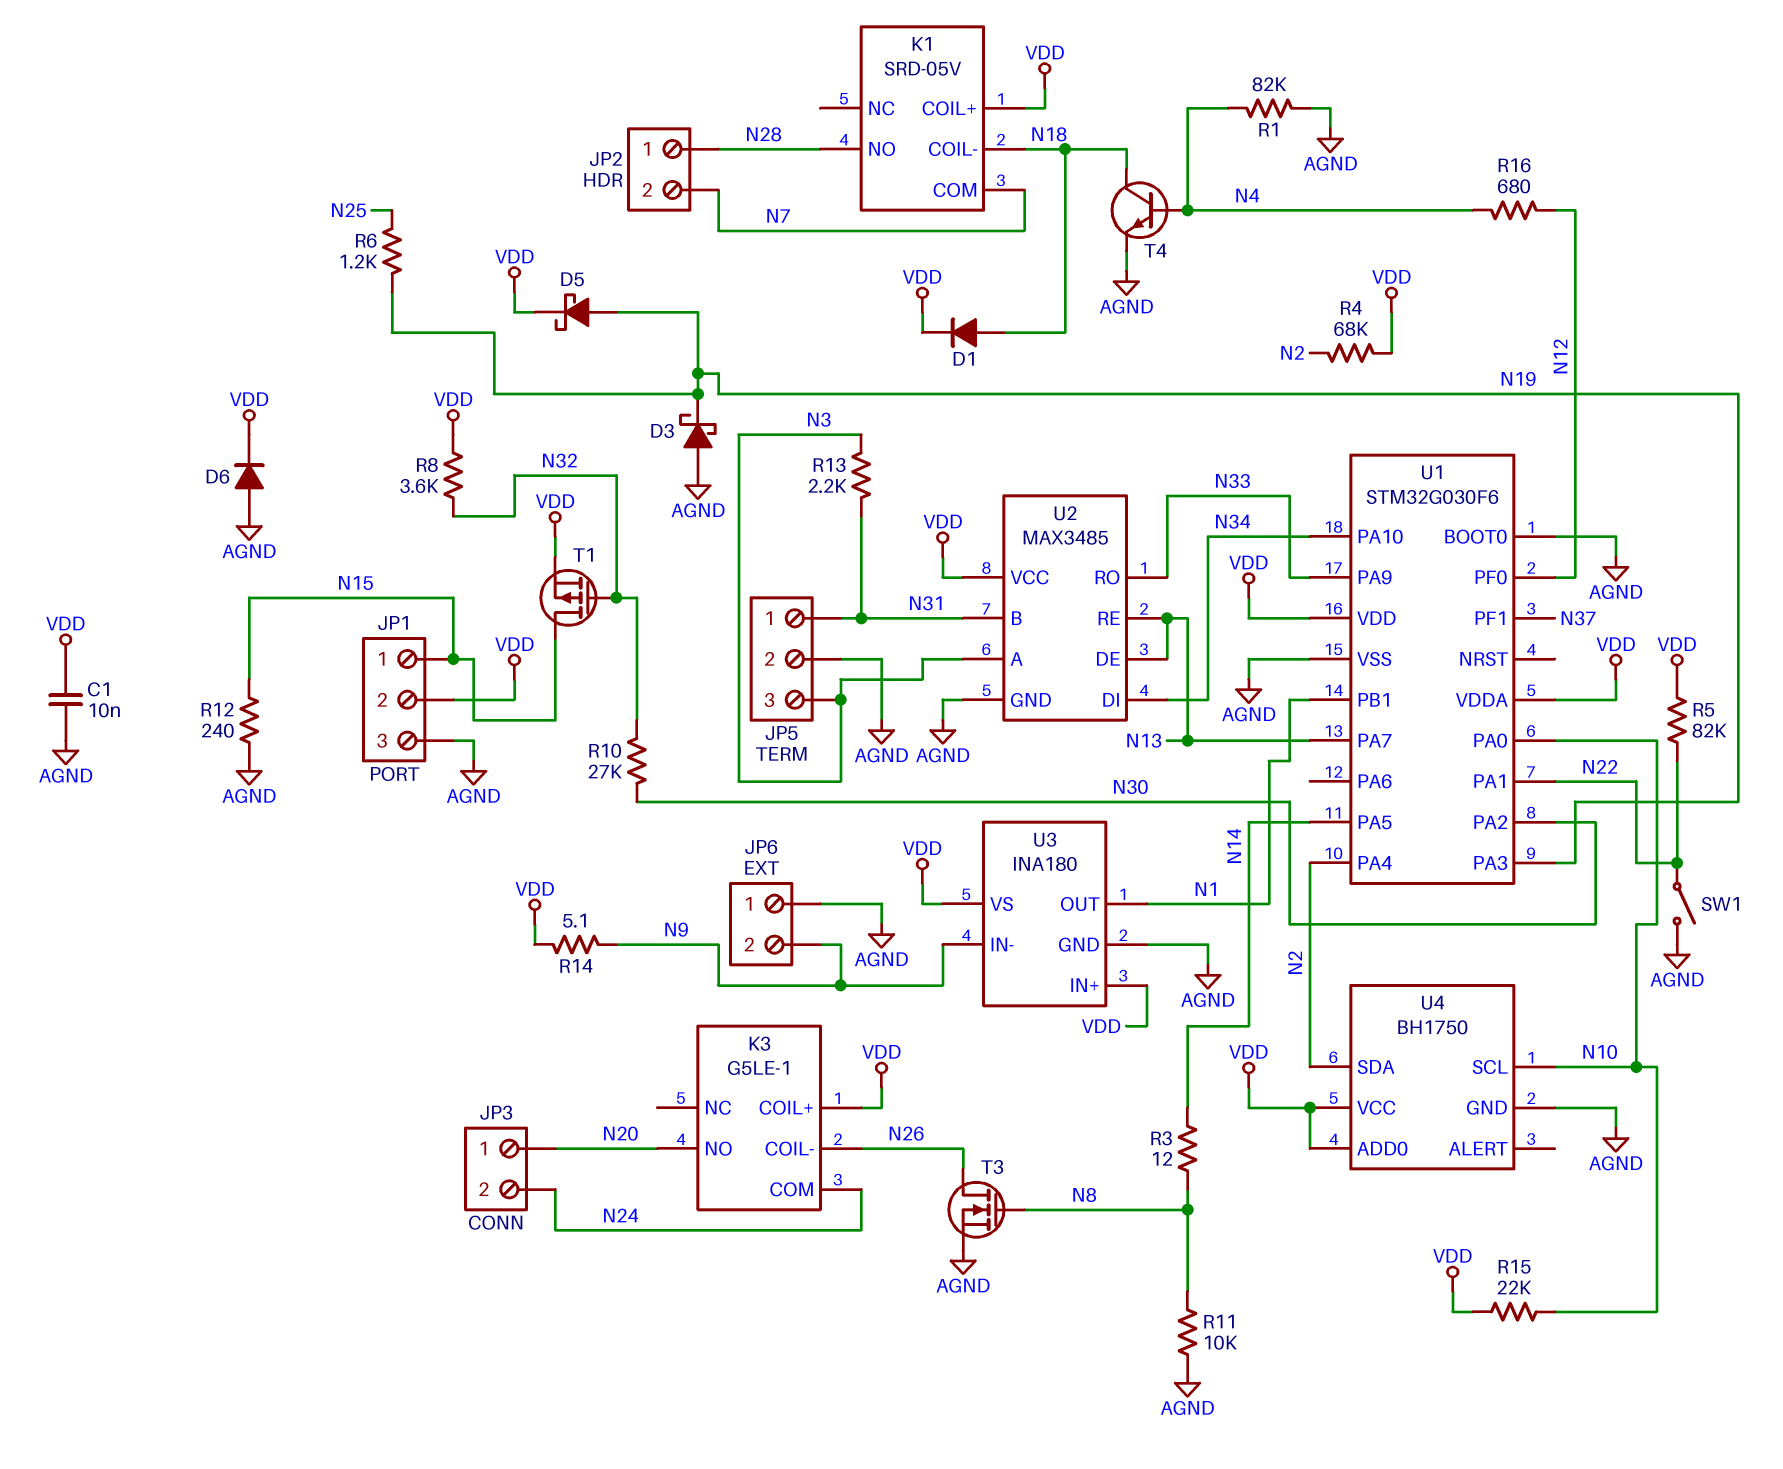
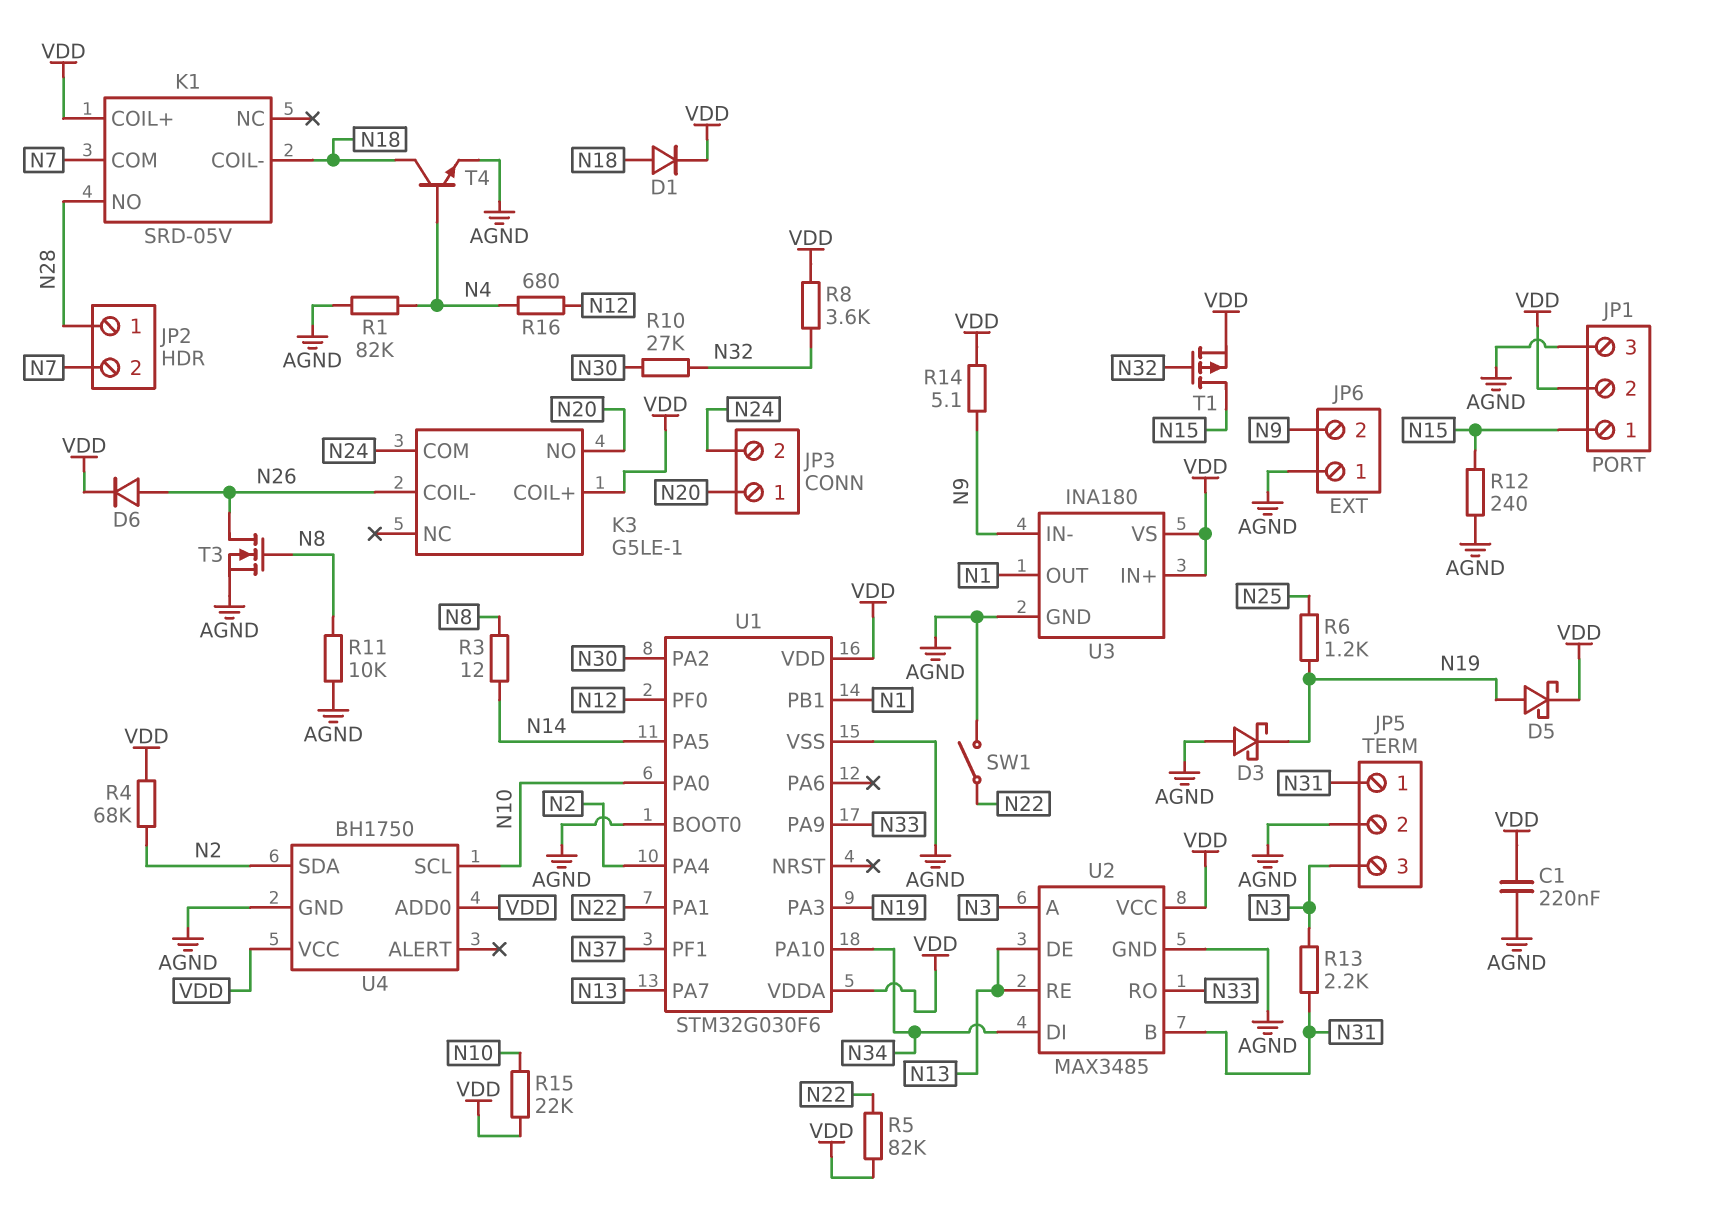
C1: 10nF (AGND, VDD) -> 220nF (AGND, VDD)
D6: diode (A AGND, K VDD) -> diode (A N26, K VDD)

